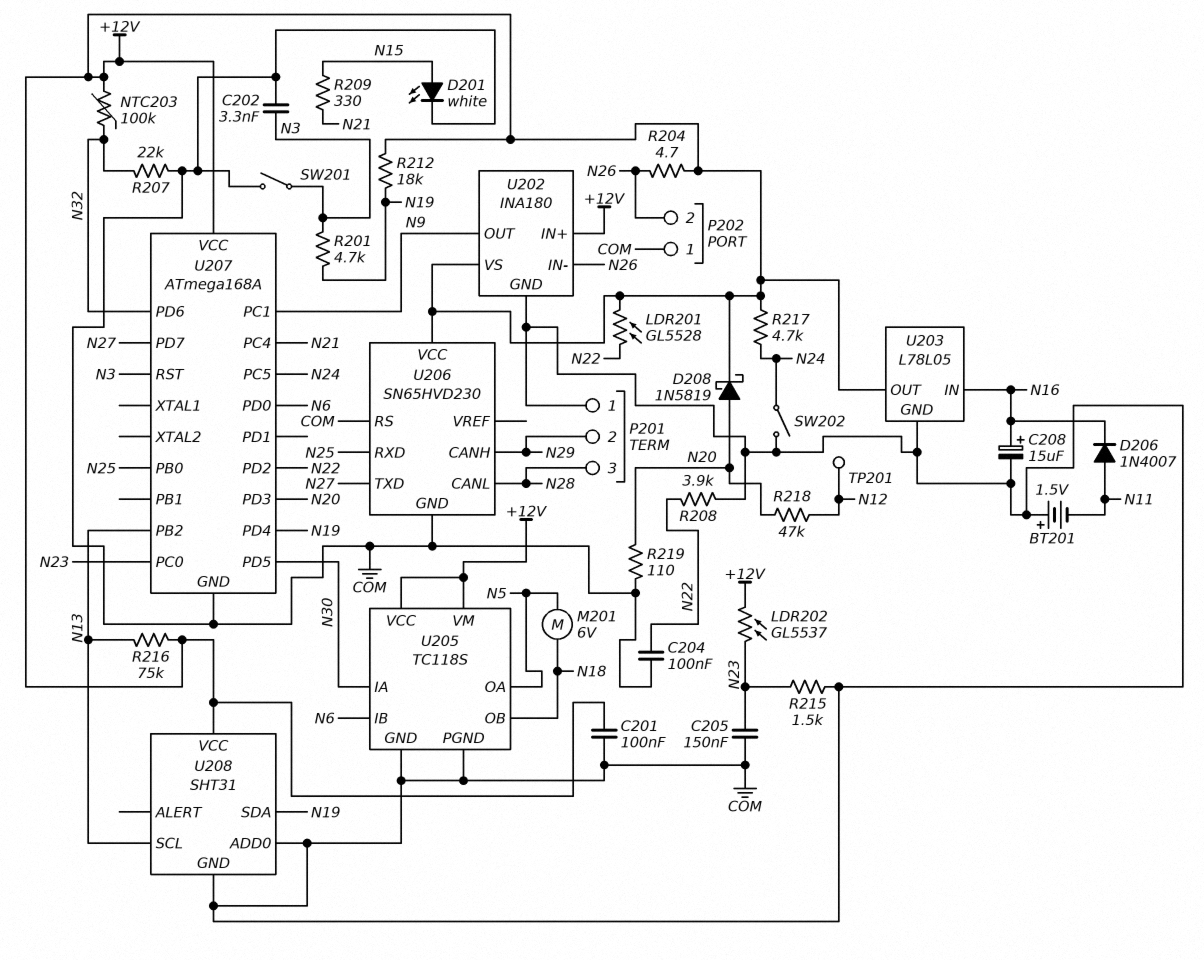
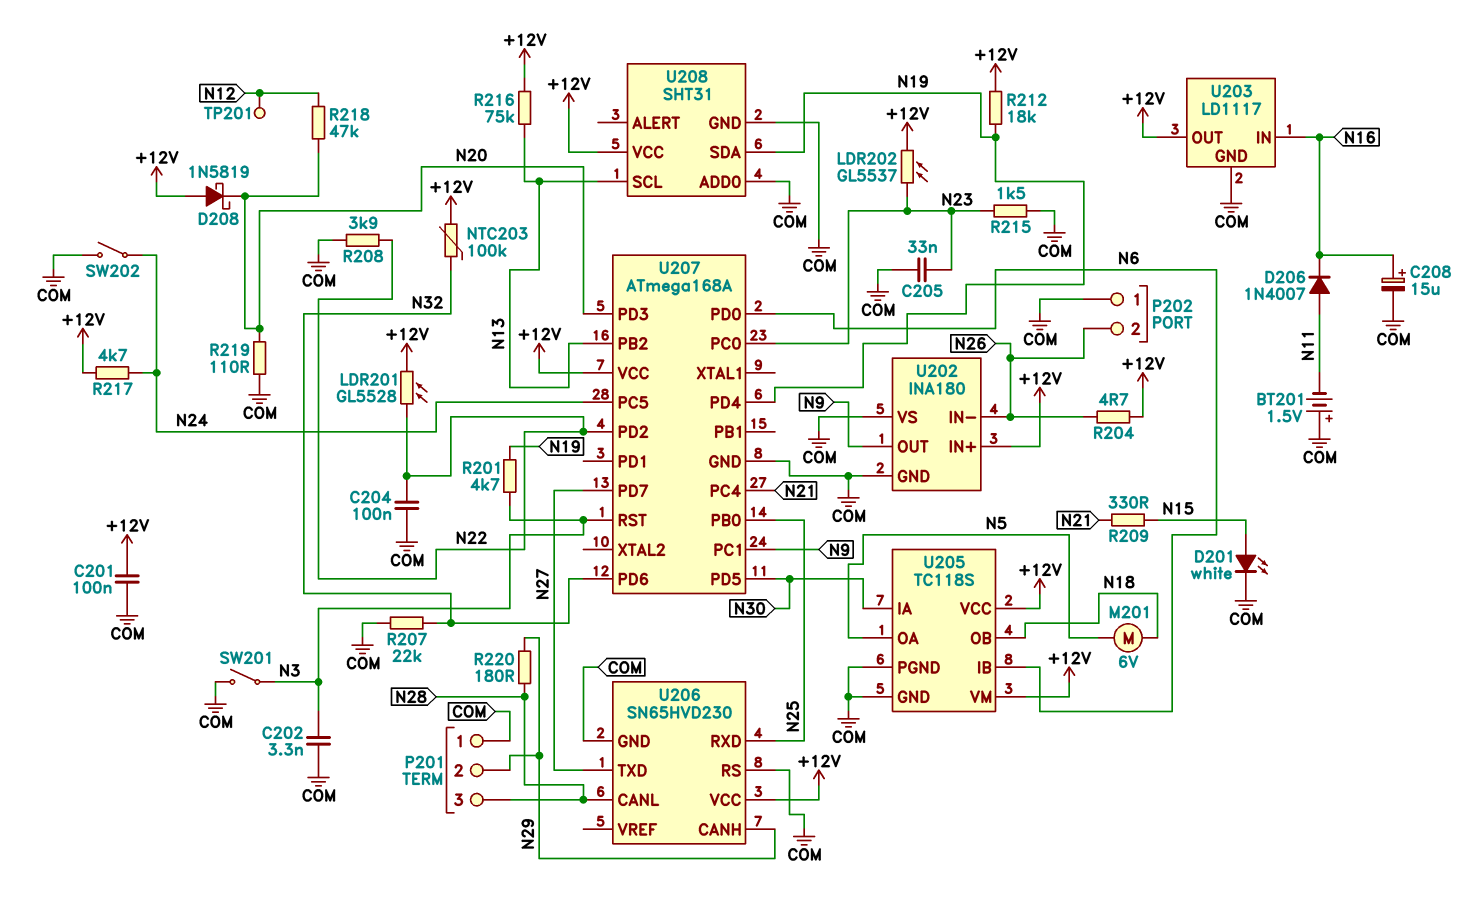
C205: 150nF (COM, N23) -> 33nF (COM, N23)
D208: schottky 1N5819 (A N20, K +12V) -> schottky 1N5819 (A +12V, K N20)
R220: none -> 180 (N28, N29)
U202 pin VS: +12V -> COM
U203: L78L05 -> LD1117

